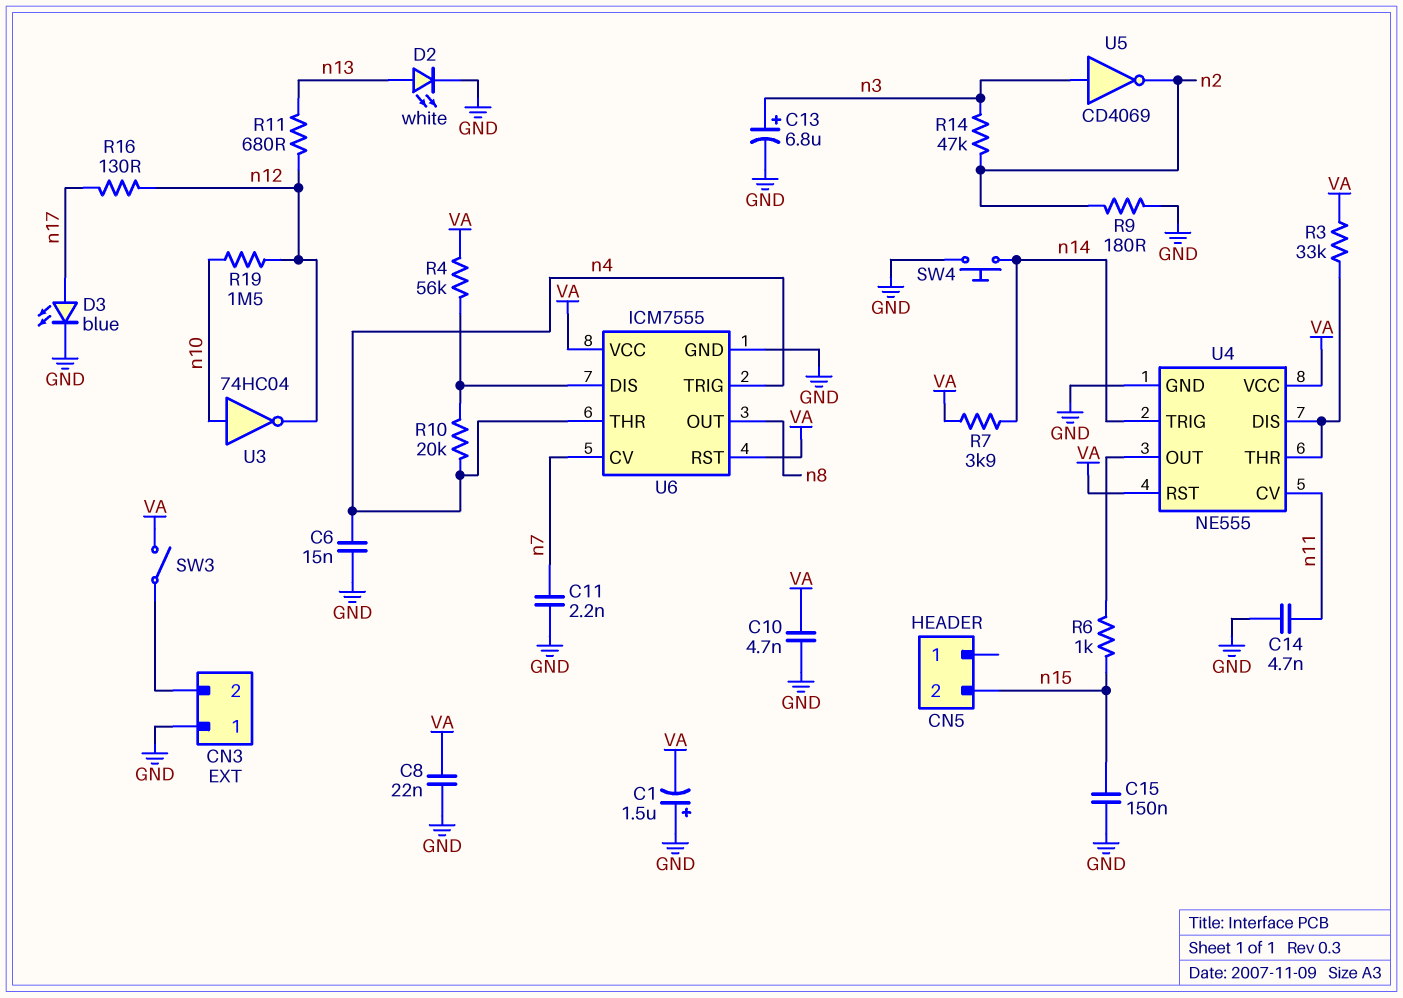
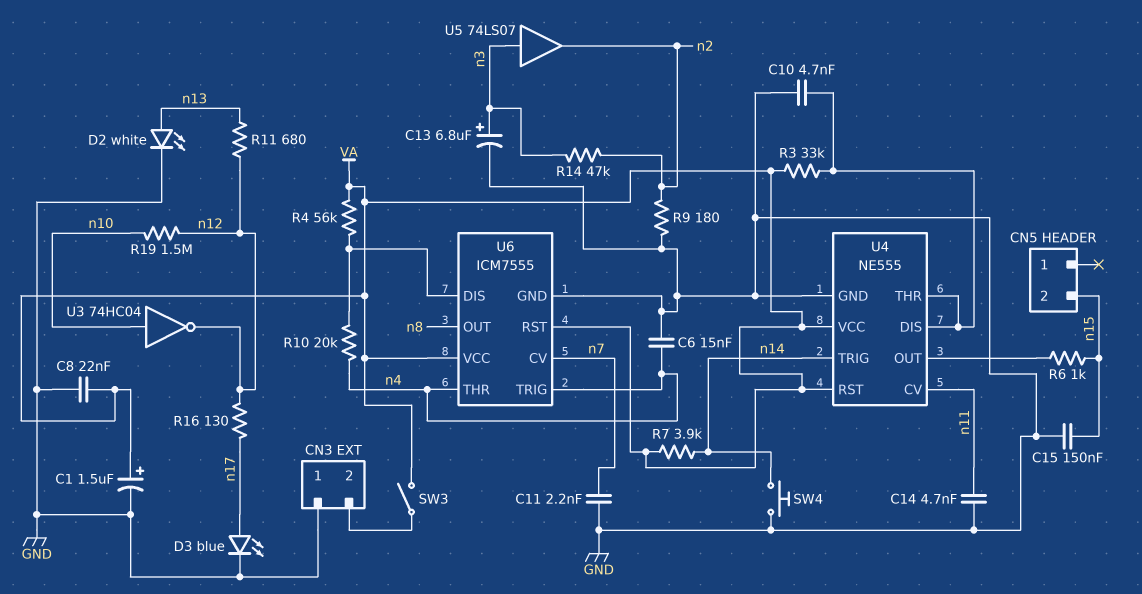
C1: 1.5uF (plus GND, minus VA) -> 1.5uF (plus VA, minus GND)
C10: 4.7nF (GND, VA) -> 4.7nF (GND, U4/DIS)
U5: NOT CD4069 (in n3, out n2) -> buffer 74LS07 (in n3, out n2)

